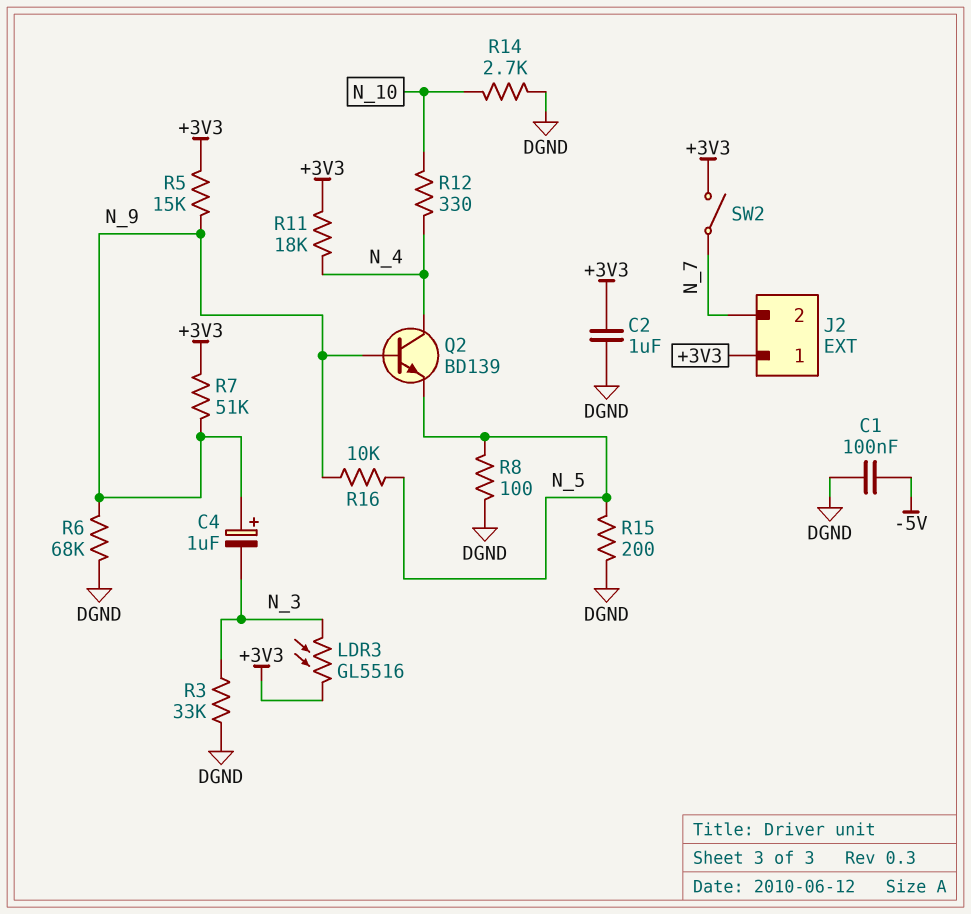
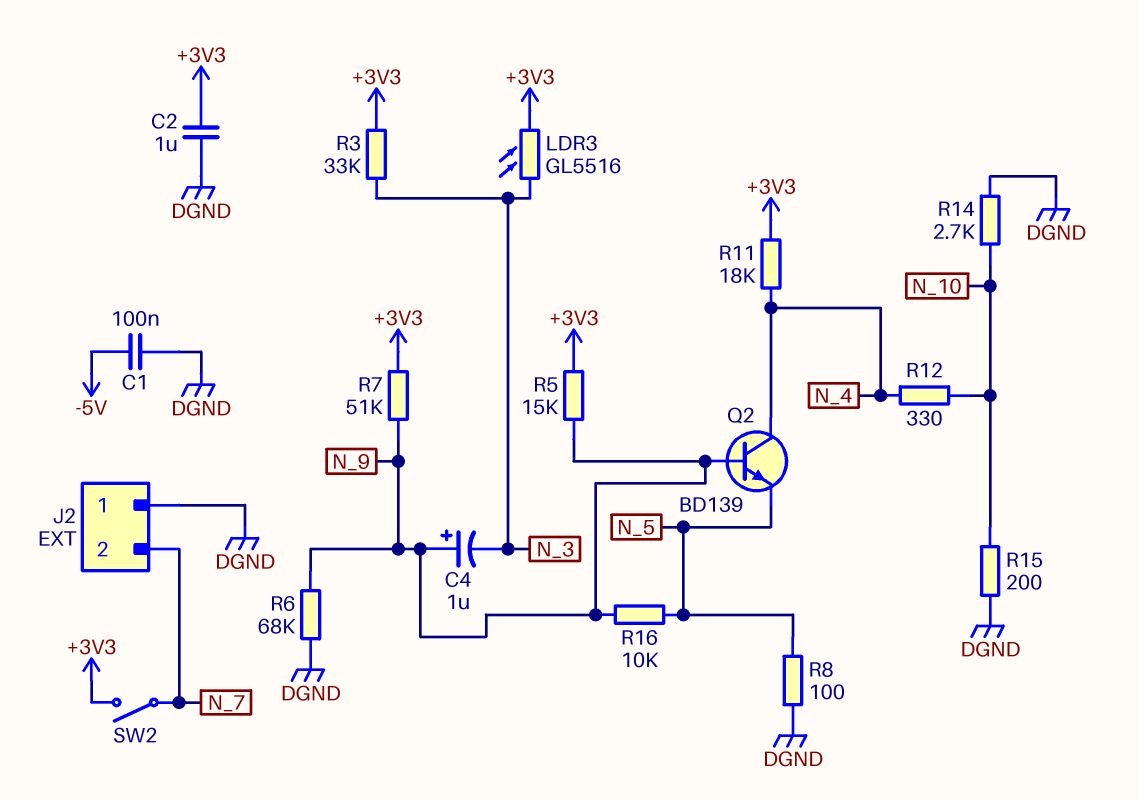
J2 pin 1: +3V3 -> DGND
R3: 33k (DGND, N_3) -> 33k (+3V3, N_3)
R15: 200 (DGND, N_5) -> 200 (DGND, N_10)

